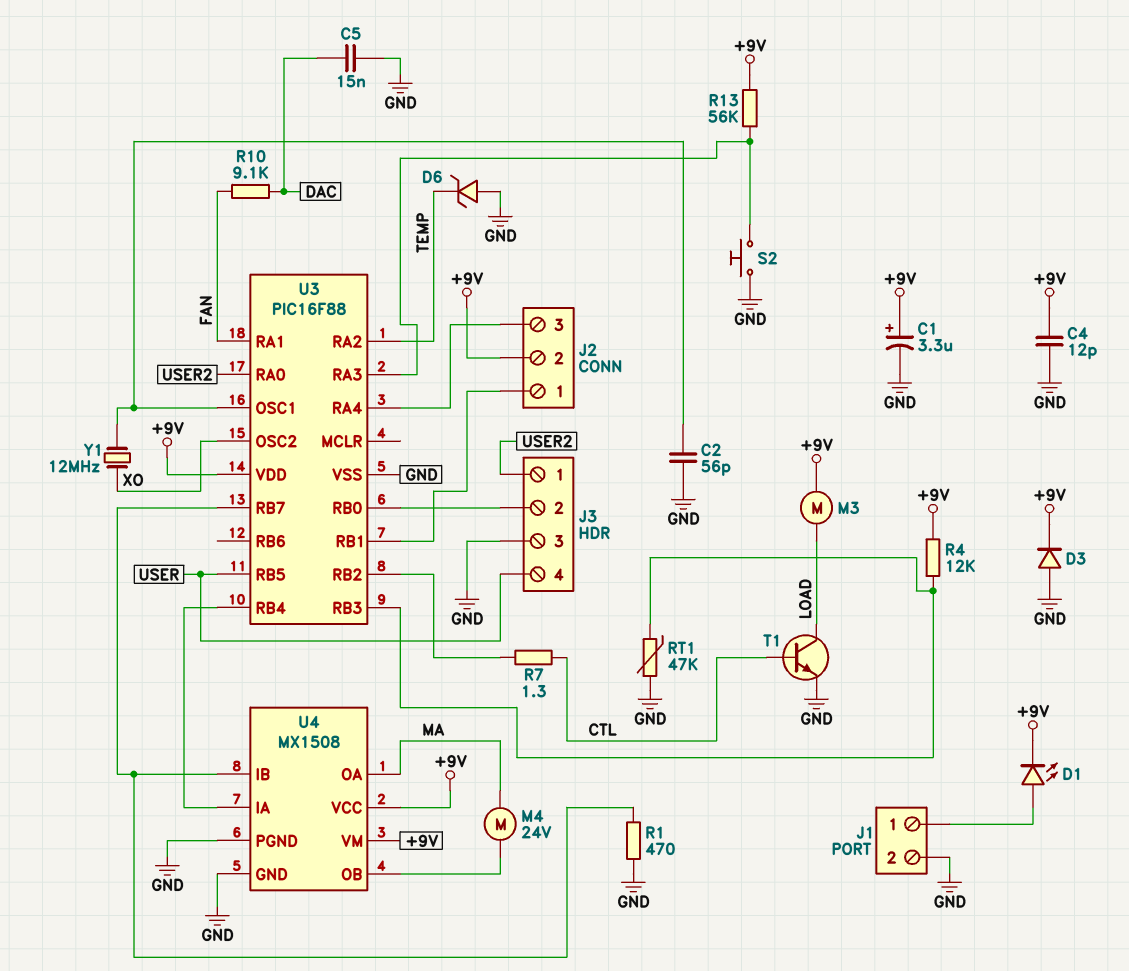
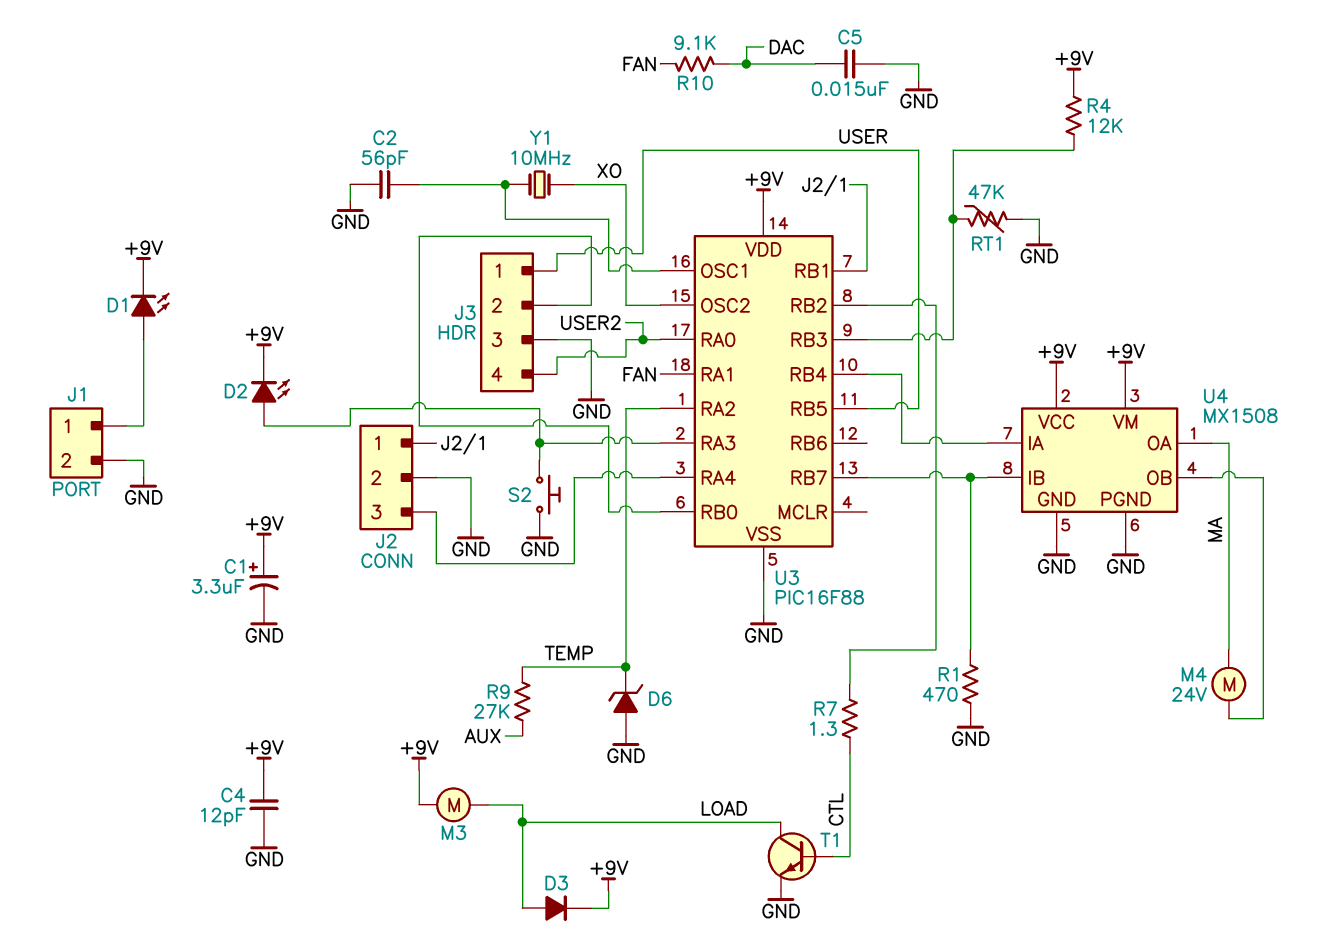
D2: none -> LED (A U3/RA3, K +9V)
D3: diode (A GND, K +9V) -> diode (A LOAD, K +9V)
J2 pin 2: +9V -> GND
J3 pin 1: USER2 -> USER
J3 pin 4: USER -> USER2
R9: none -> 27k (AUX, TEMP)
R13: 56k (+9V, U3/RA3) -> none
Y1: 12MHz (U3/OSC1, XO) -> 10MHz (U3/OSC1, XO)

